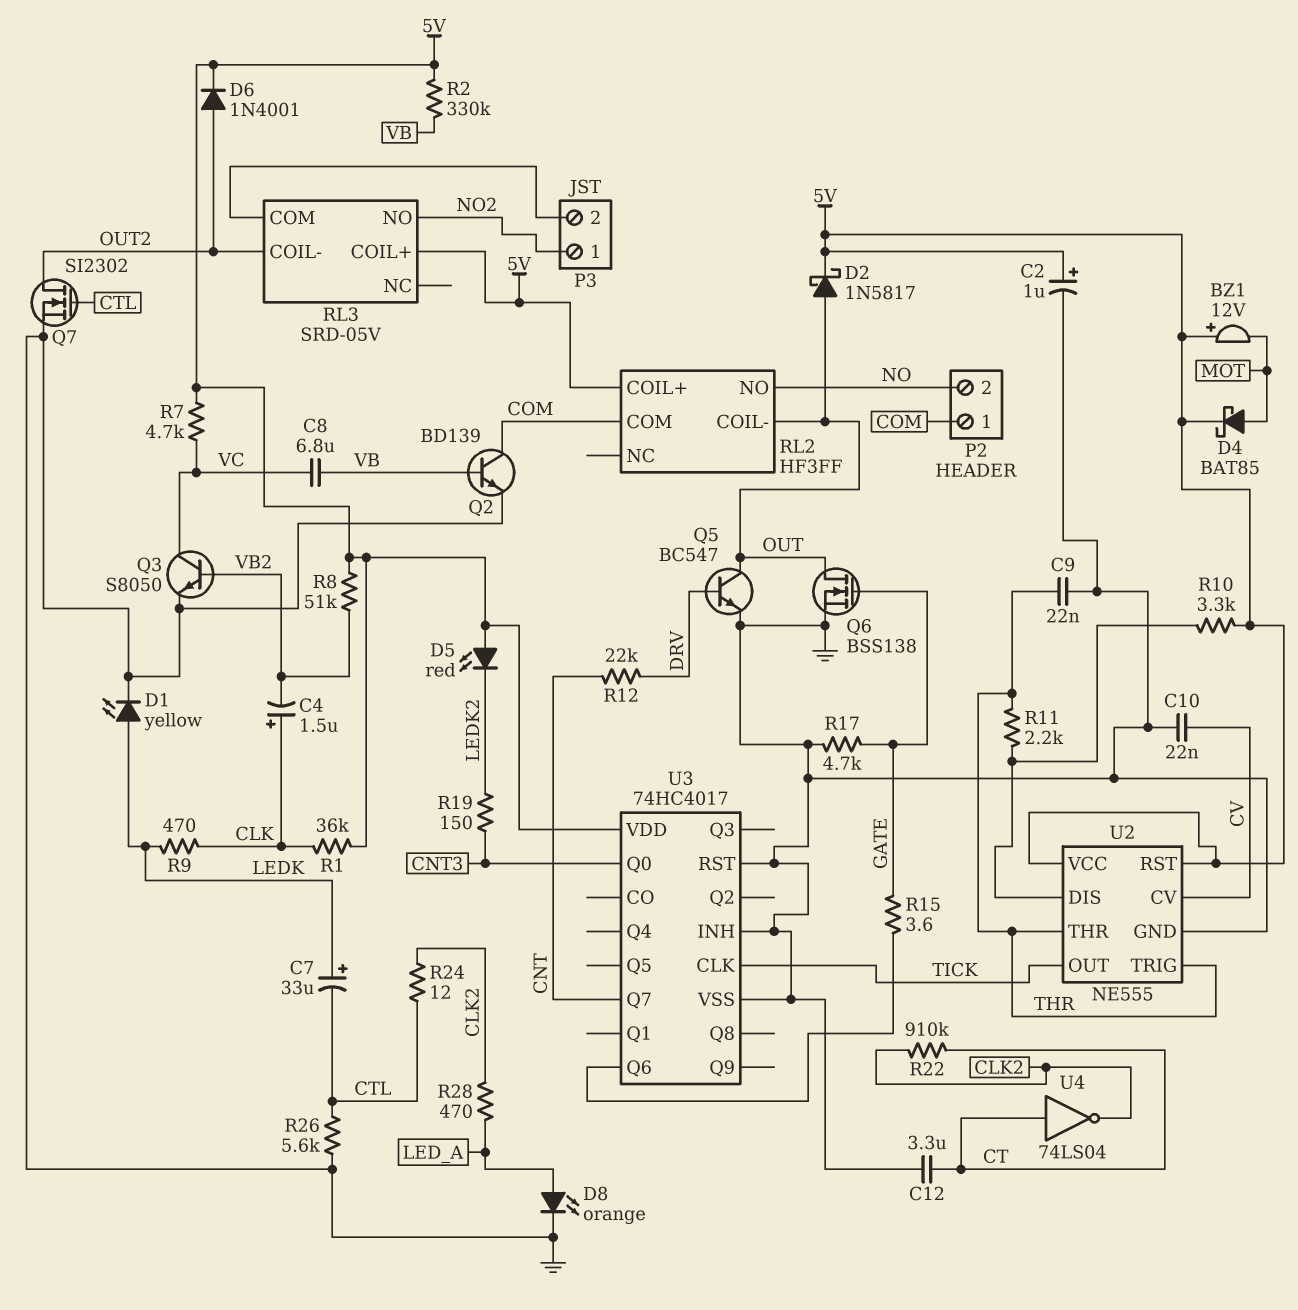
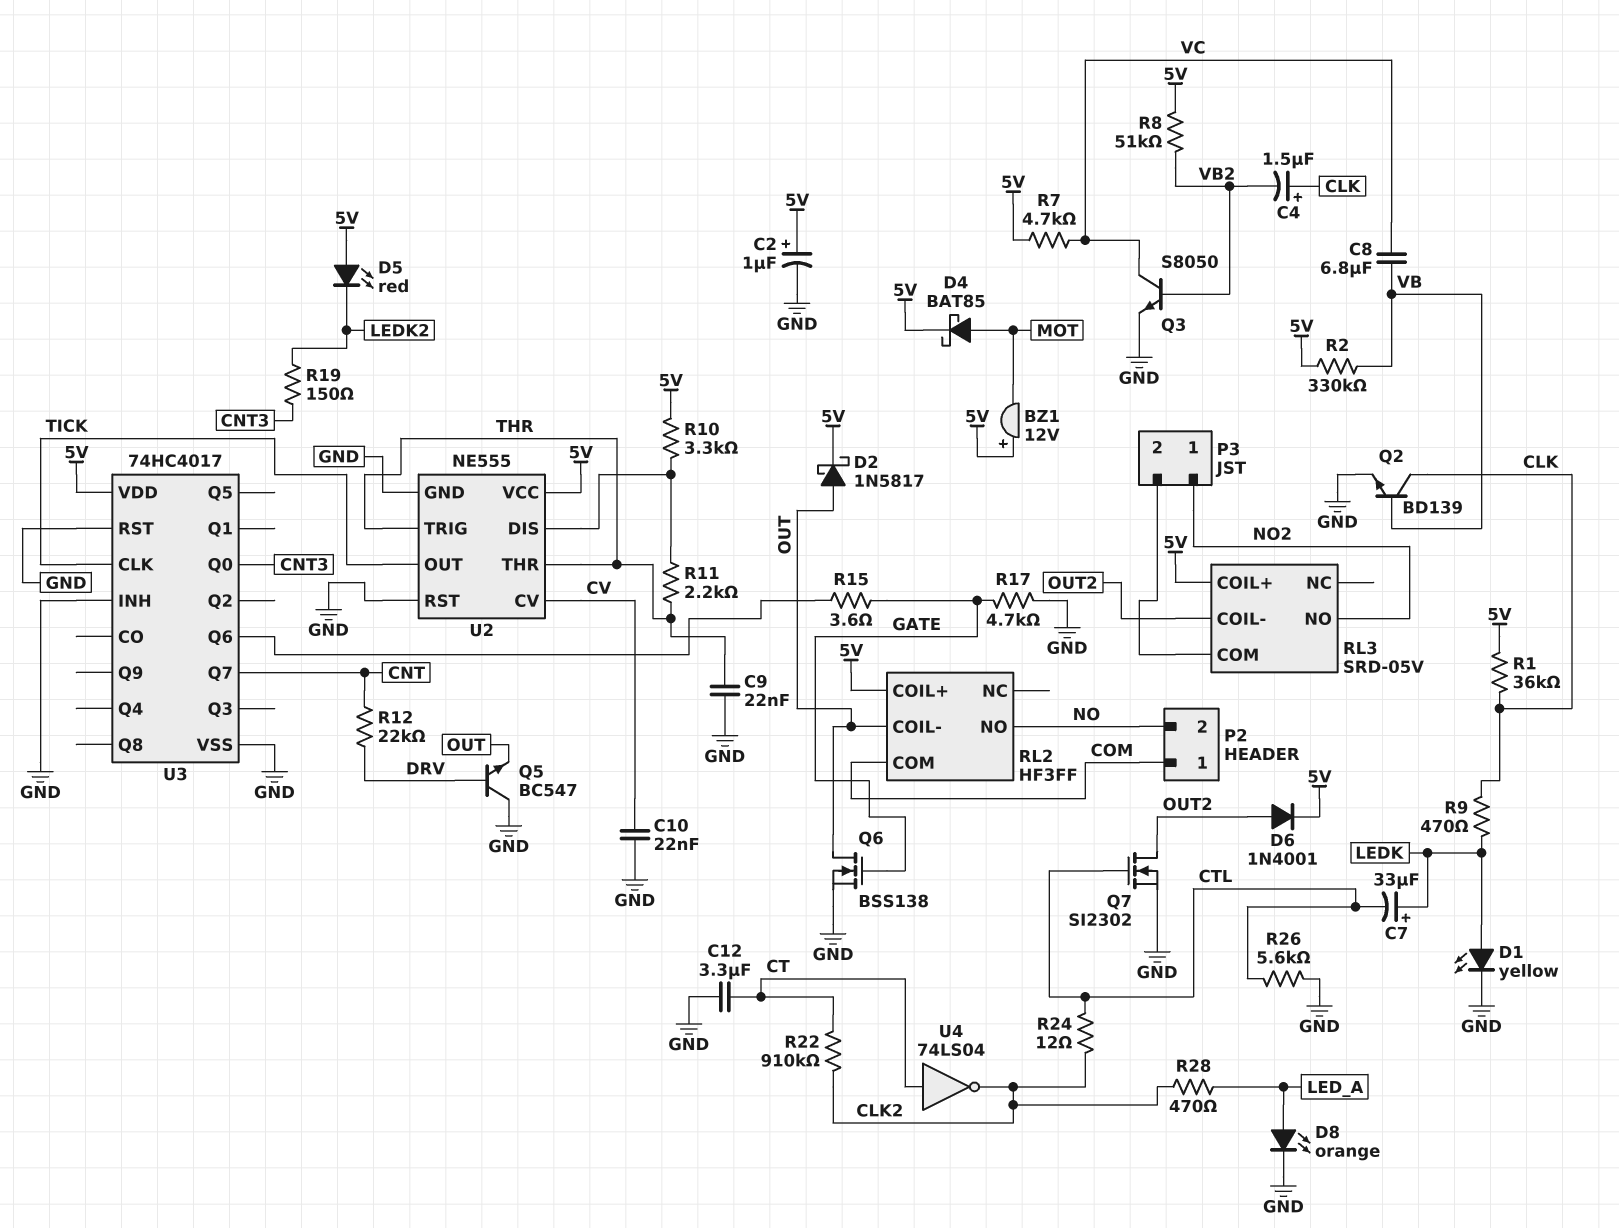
Q2: NPN BD139 (B VB, C COM, E GND) -> NPN BD139 (B VB, C CLK, E GND)
Q5: NPN BC547 (B DRV, C OUT, E GND) -> NPN BC547 (B DRV, C GND, E OUT)
U2 pin RST: 5V -> GND

